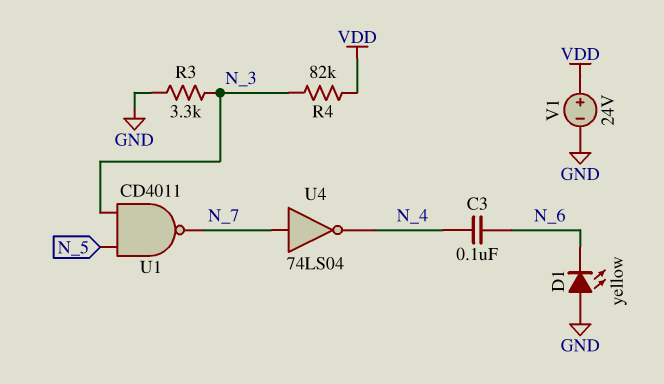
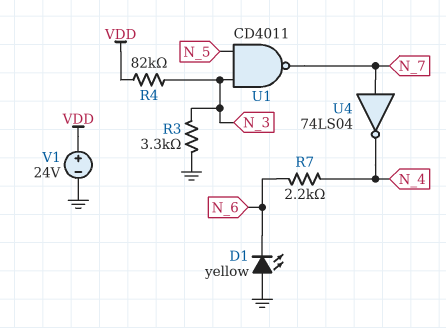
C3: 100nF (N_4, N_6) -> none
R7: none -> 2.2k (N_4, N_6)

